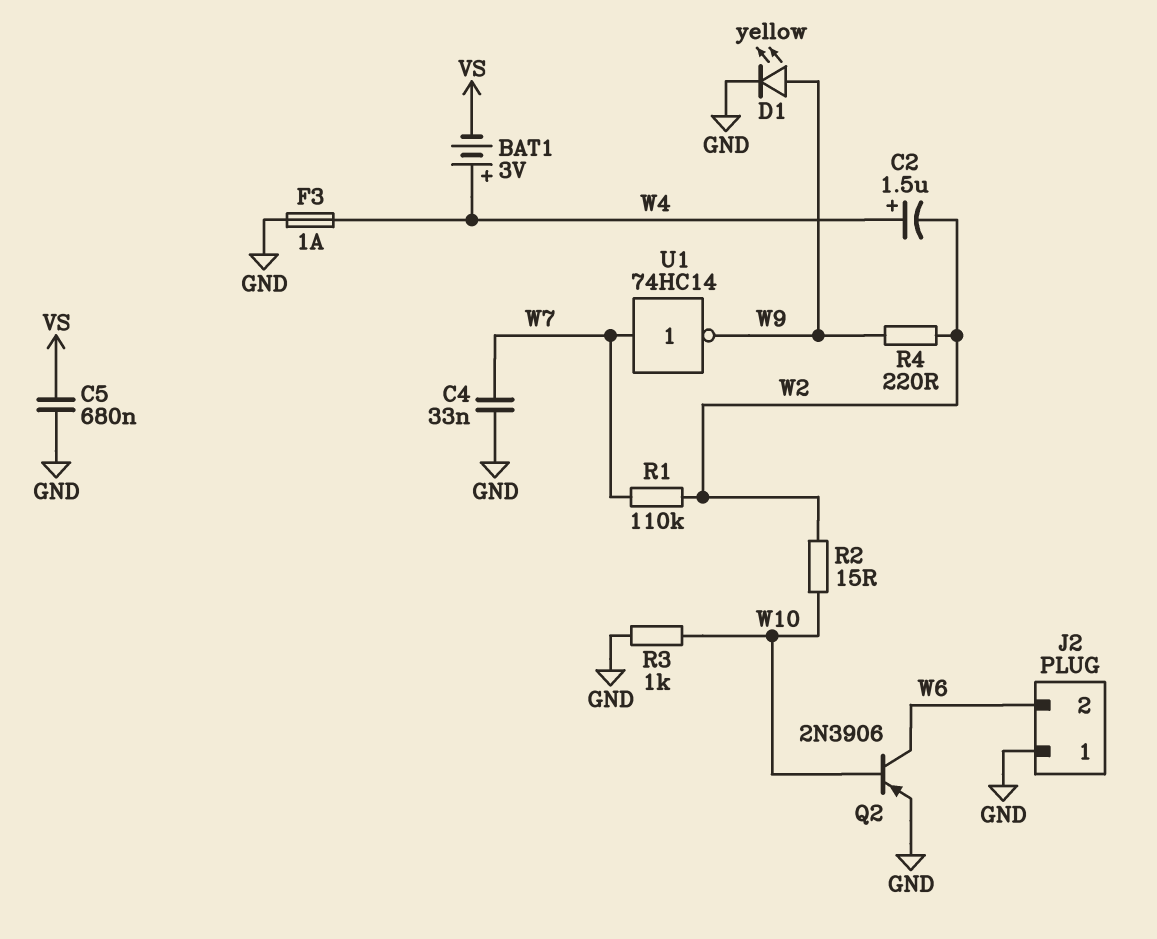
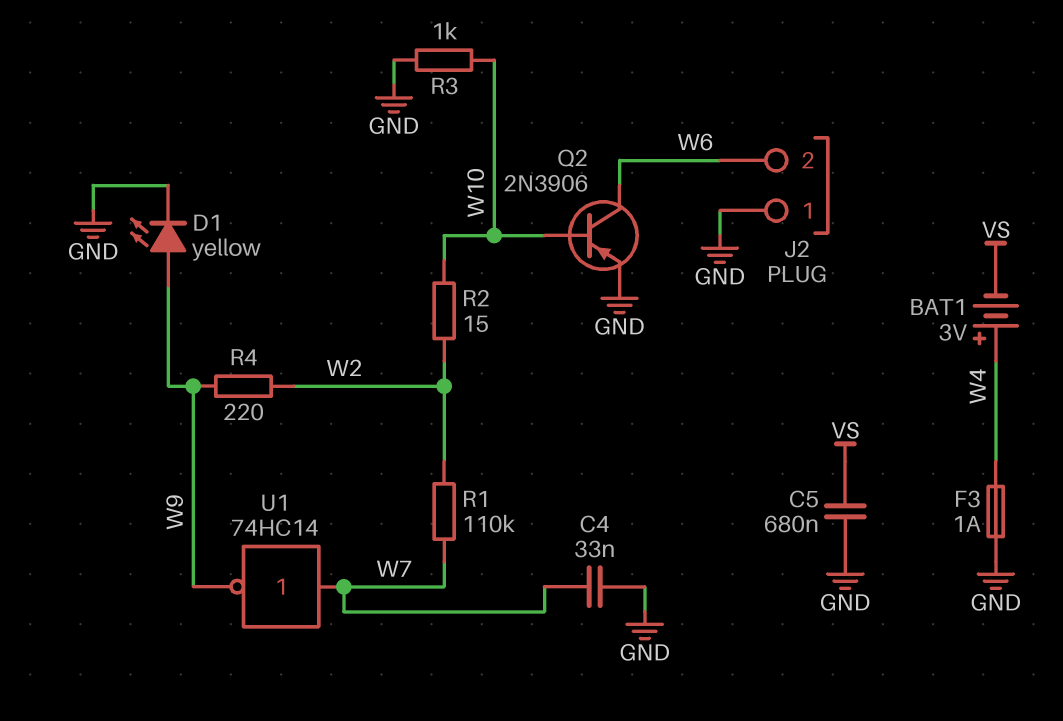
C2: 1.5uF (plus W4, minus W2) -> none

